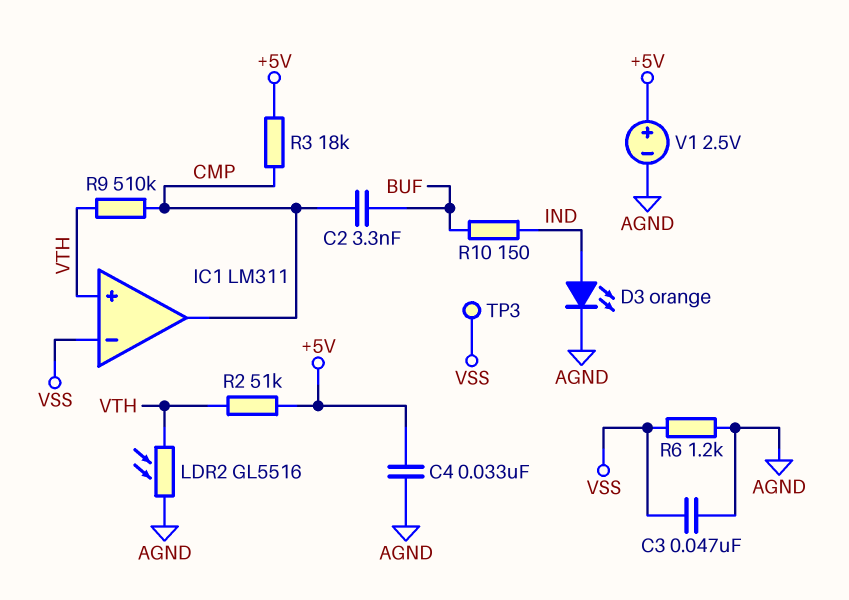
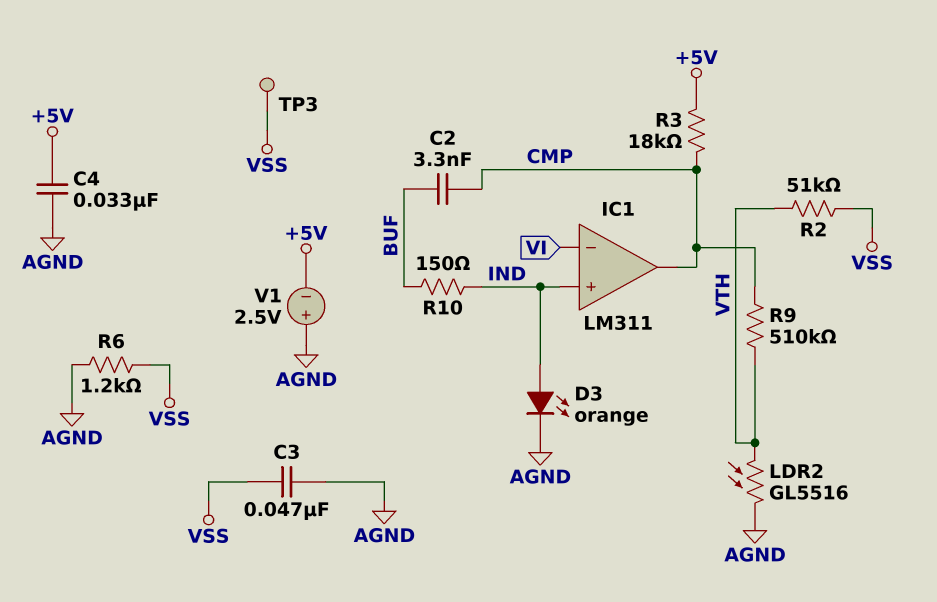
IC1 pin in+: VTH -> IND
IC1 pin in-: VSS -> VI
R2: 51k (+5V, VTH) -> 51k (VSS, VTH)
V1: 2.5V (plus +5V, minus AGND) -> 2.5V (plus AGND, minus +5V)

